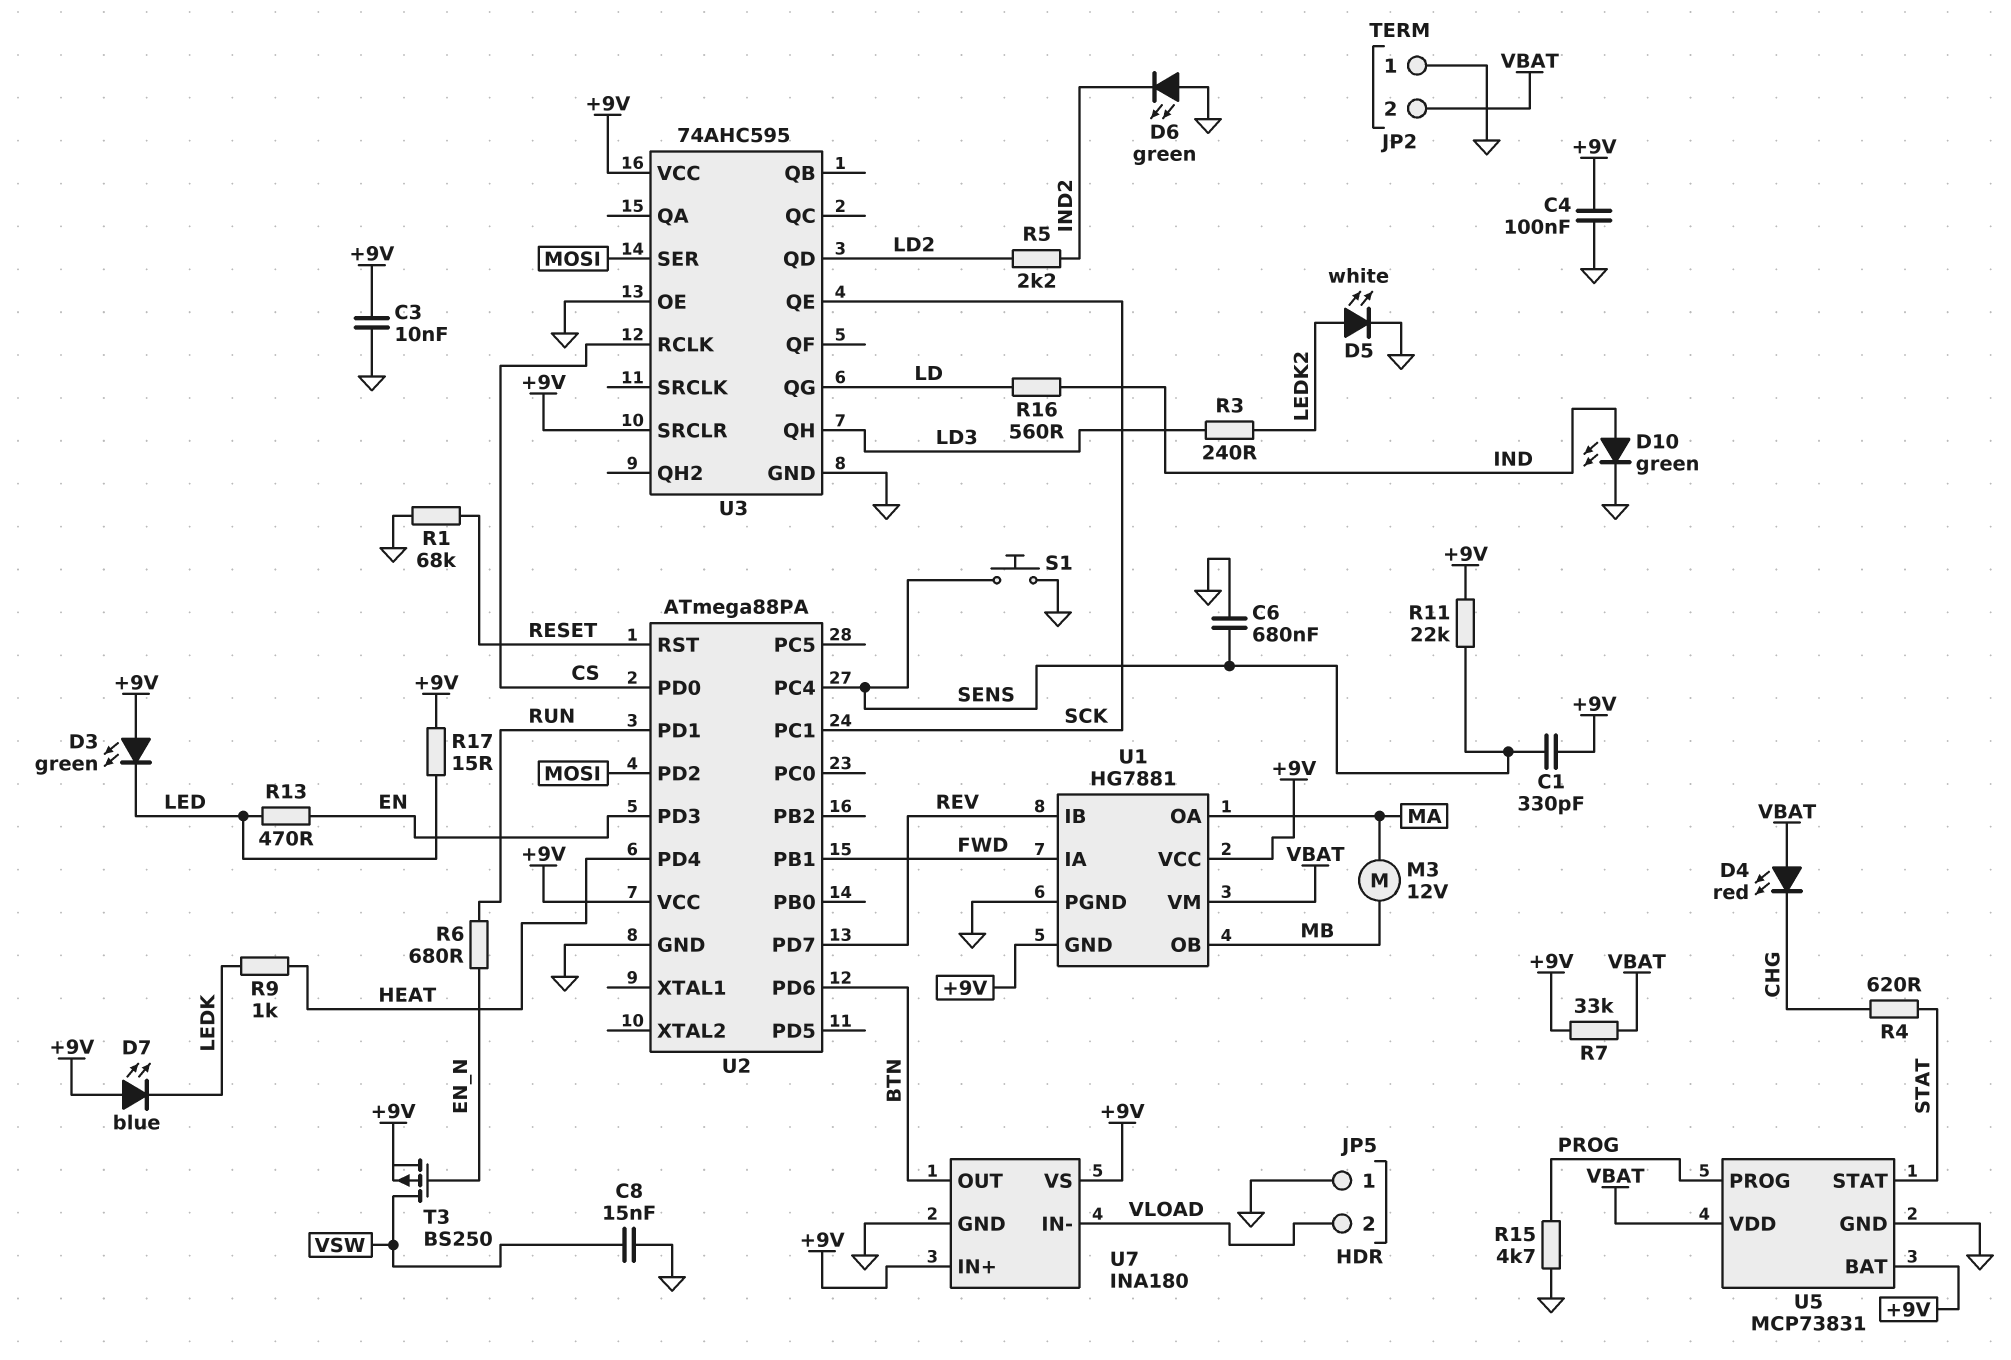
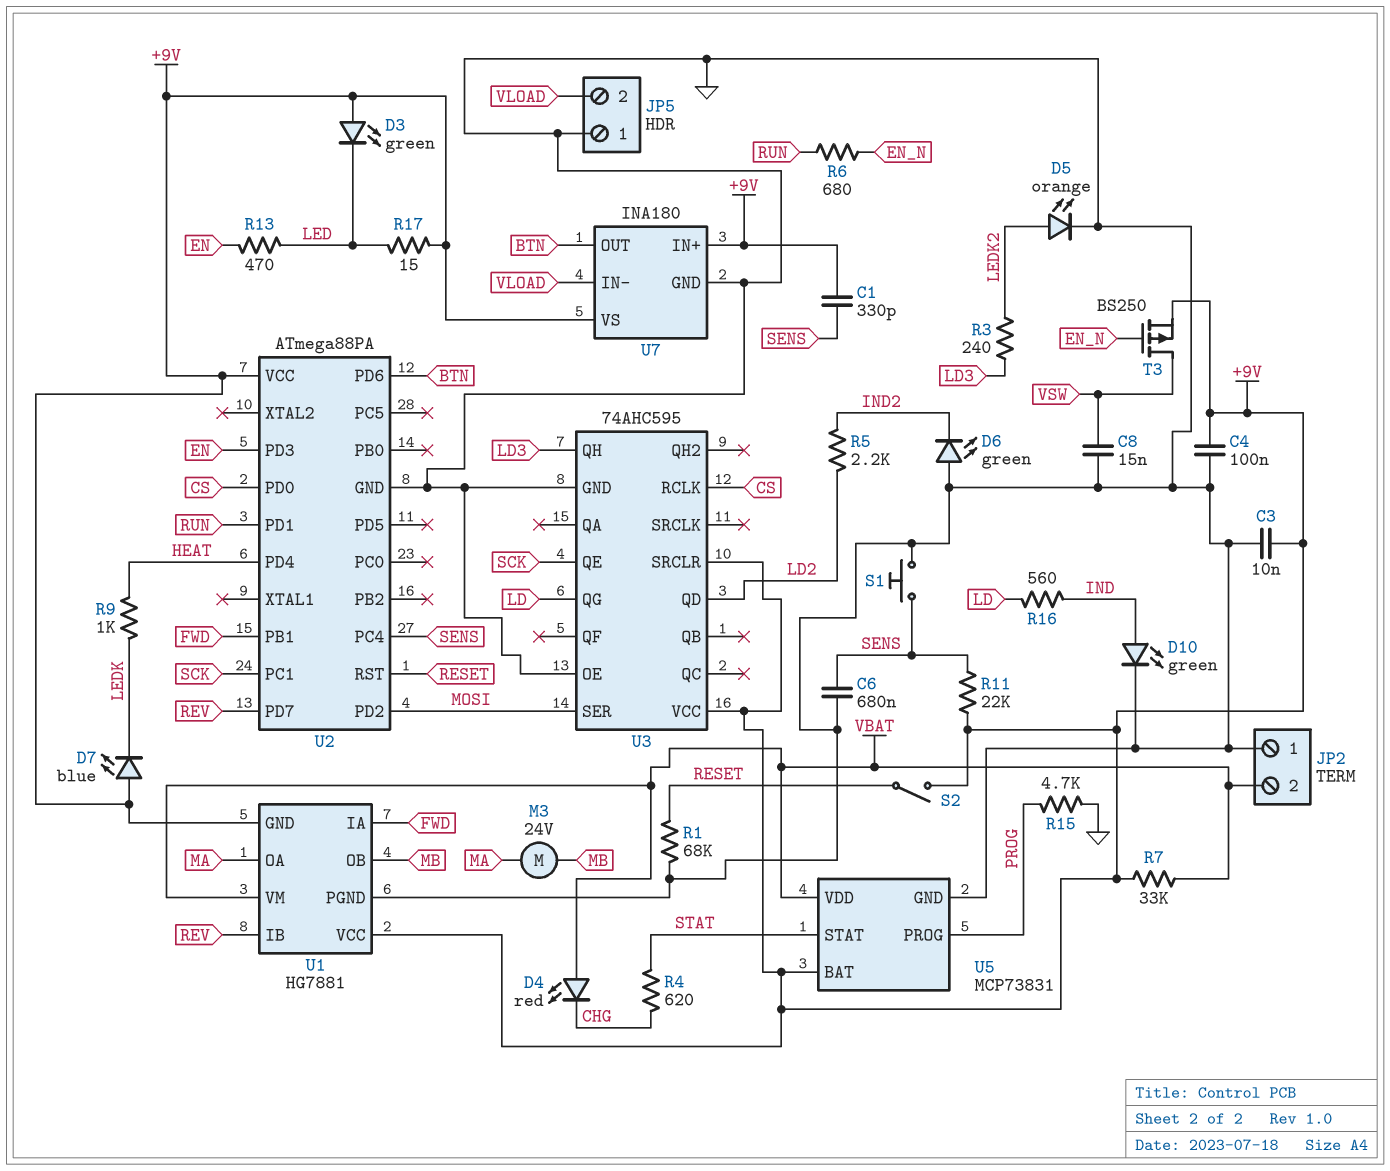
D5: LED white (A LEDK2, K GND) -> LED orange (A LEDK2, K GND)
M3: motor 12V (MA, MB) -> motor 24V (MA, MB)
S2: none -> switch (+9V, RESET)

